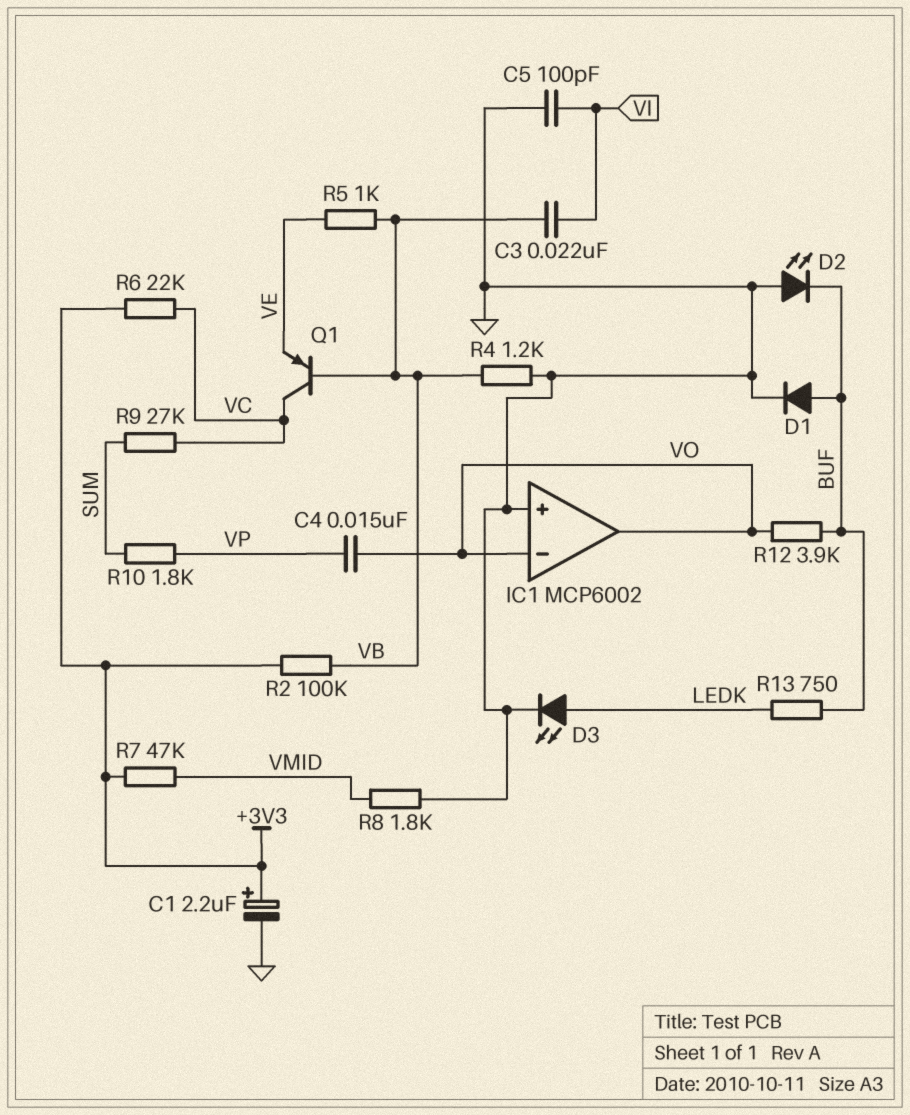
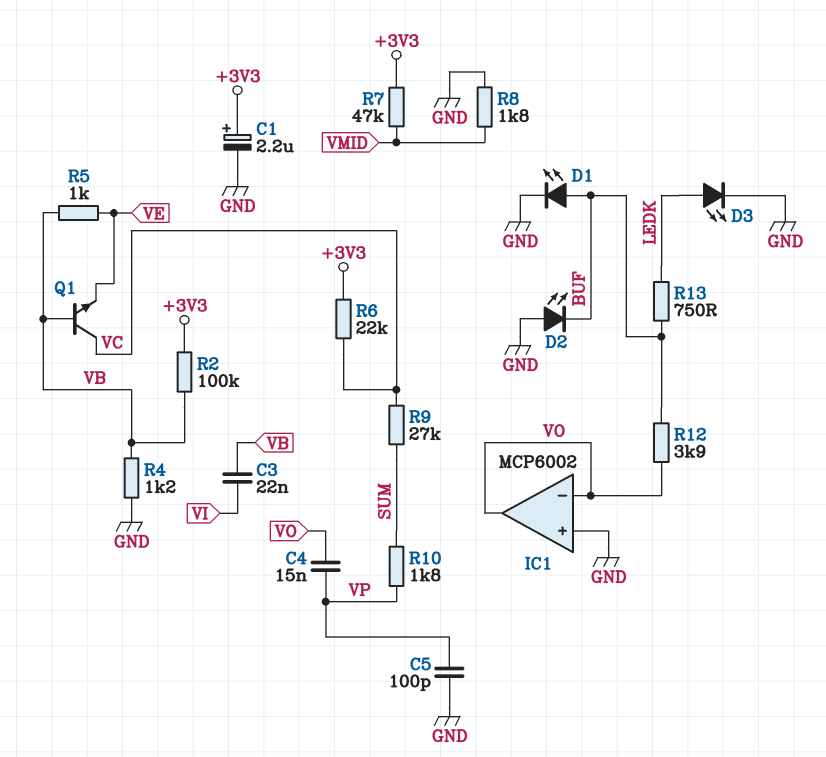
C5: 100pF (GND, VI) -> 100pF (GND, VP)
D1: diode (A BUF, K GND) -> LED (A BUF, K GND)
Q1: PNP (B VB, C VC, E VE) -> NPN (B VB, C VC, E VE)

